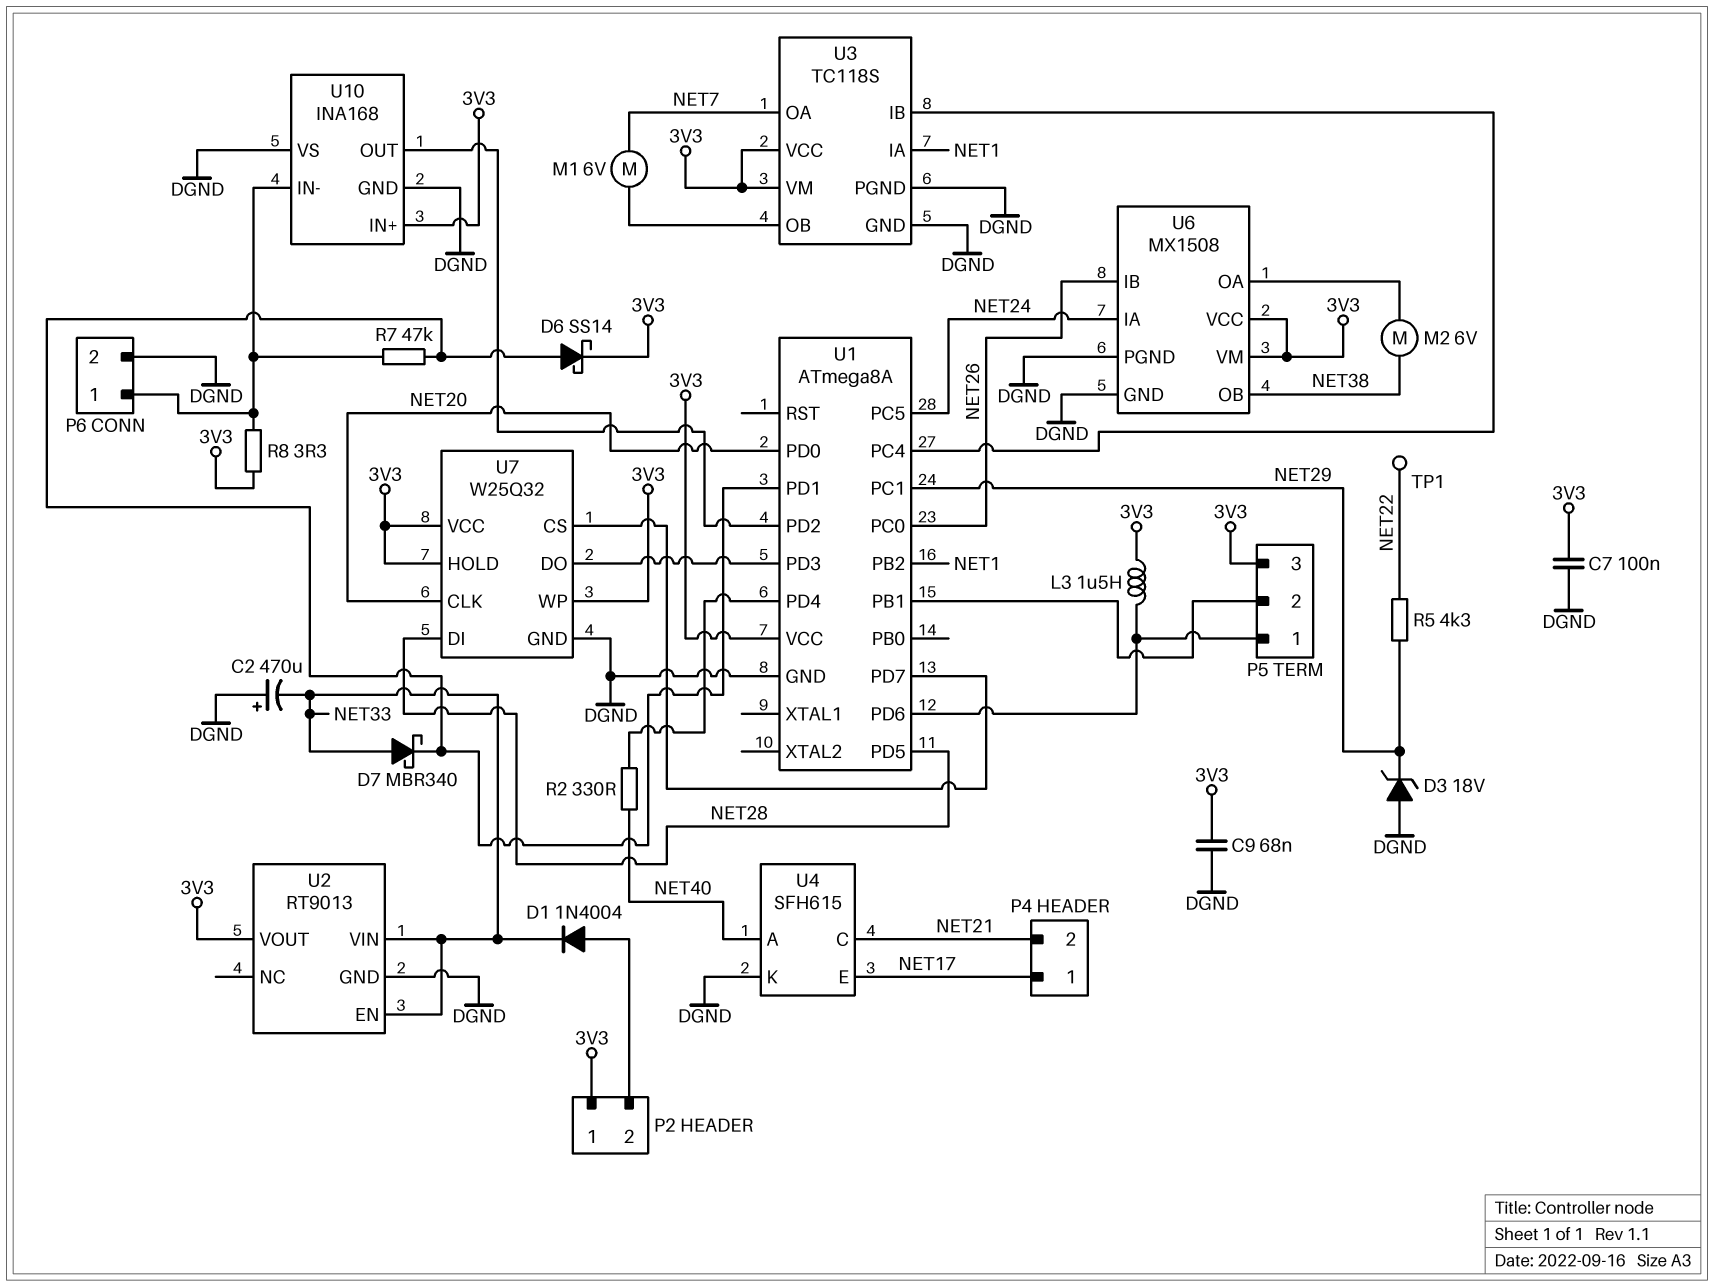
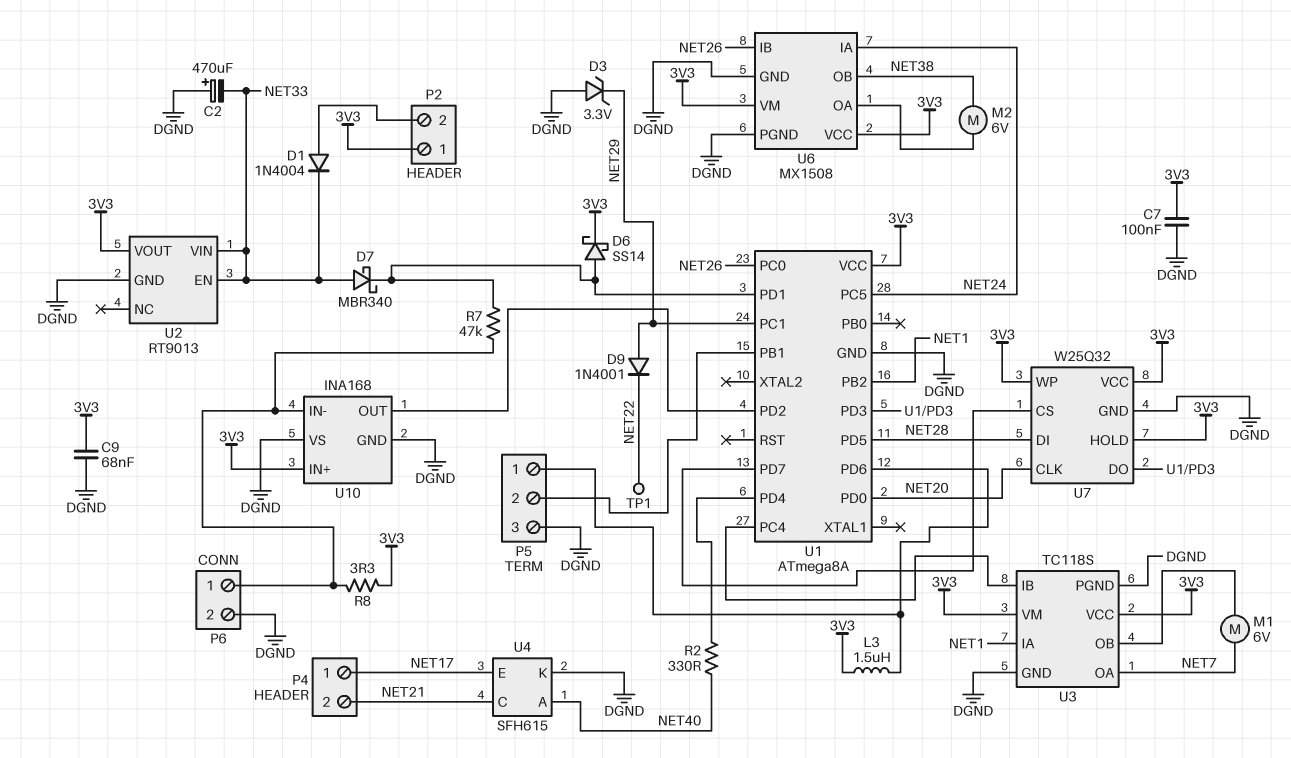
D3: zener 18V (A DGND, K NET29) -> zener 3.3V (A DGND, K NET29)
D9: none -> diode 1N4001 (A NET29, K NET22)
P5 pin 3: 3V3 -> DGND
R5: 4.3k (NET22, NET29) -> none

